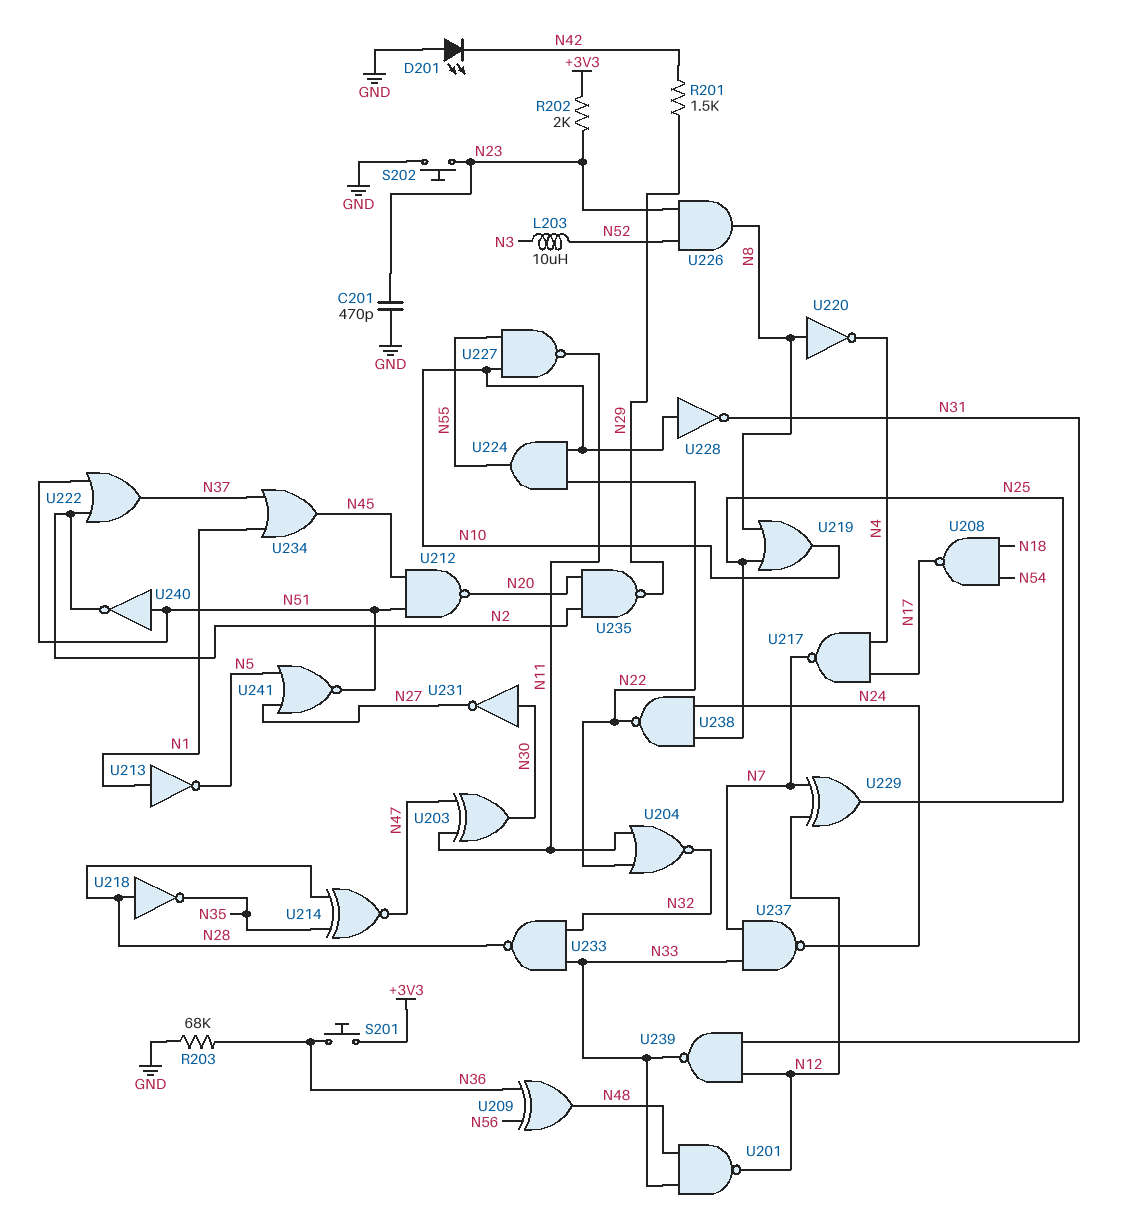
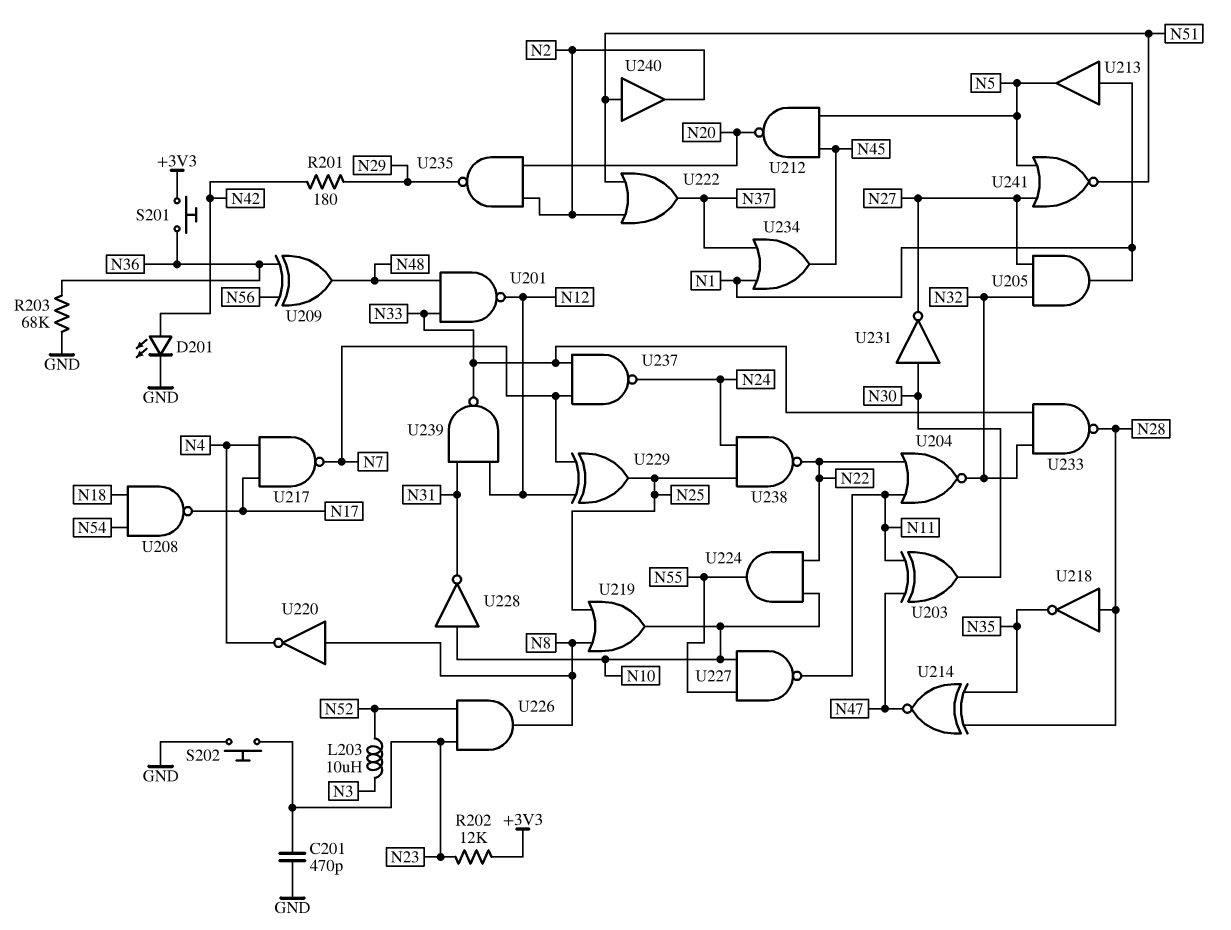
D201: LED (A GND, K N42) -> LED (A N42, K GND)
R201: 1.5k (N29, N42) -> 180 (N29, N42)
R202: 2k (+3V3, N23) -> 12k (+3V3, N23)
U205: none -> AND (in N27, in N32, out N1)
U212: NAND (in N45, in N51, out N20) -> NAND (in N5, in N45, out N20)
U213: NOT (in N1, out N5) -> buffer (in N1, out N5)
U240: NOT (in N51, out N2) -> buffer (in N51, out N2)

